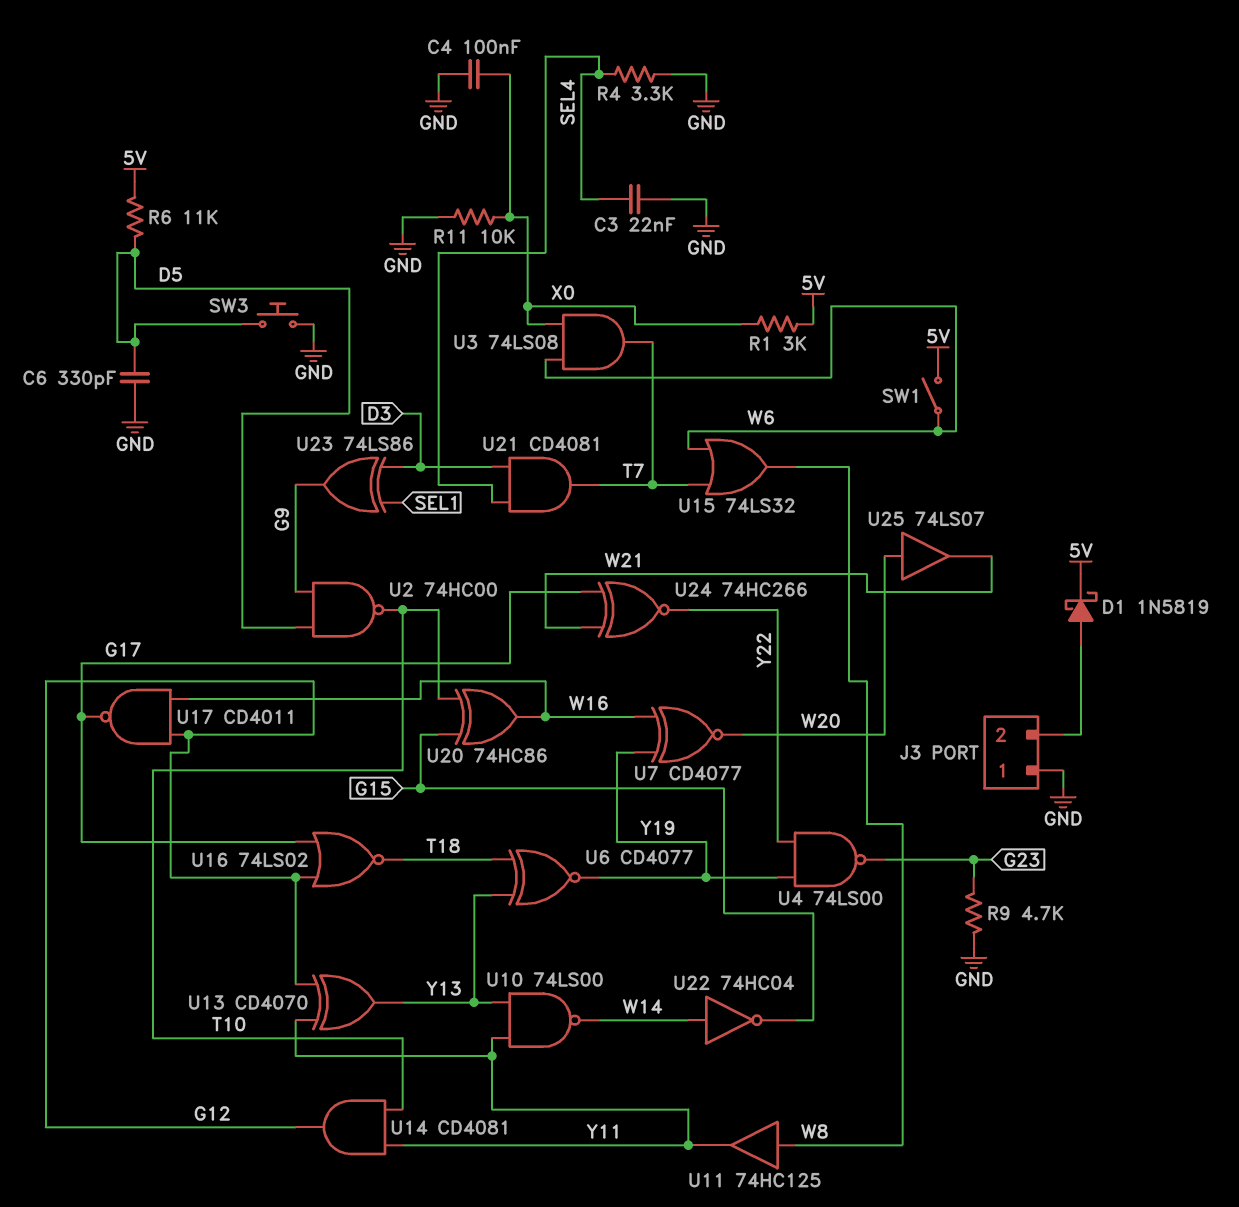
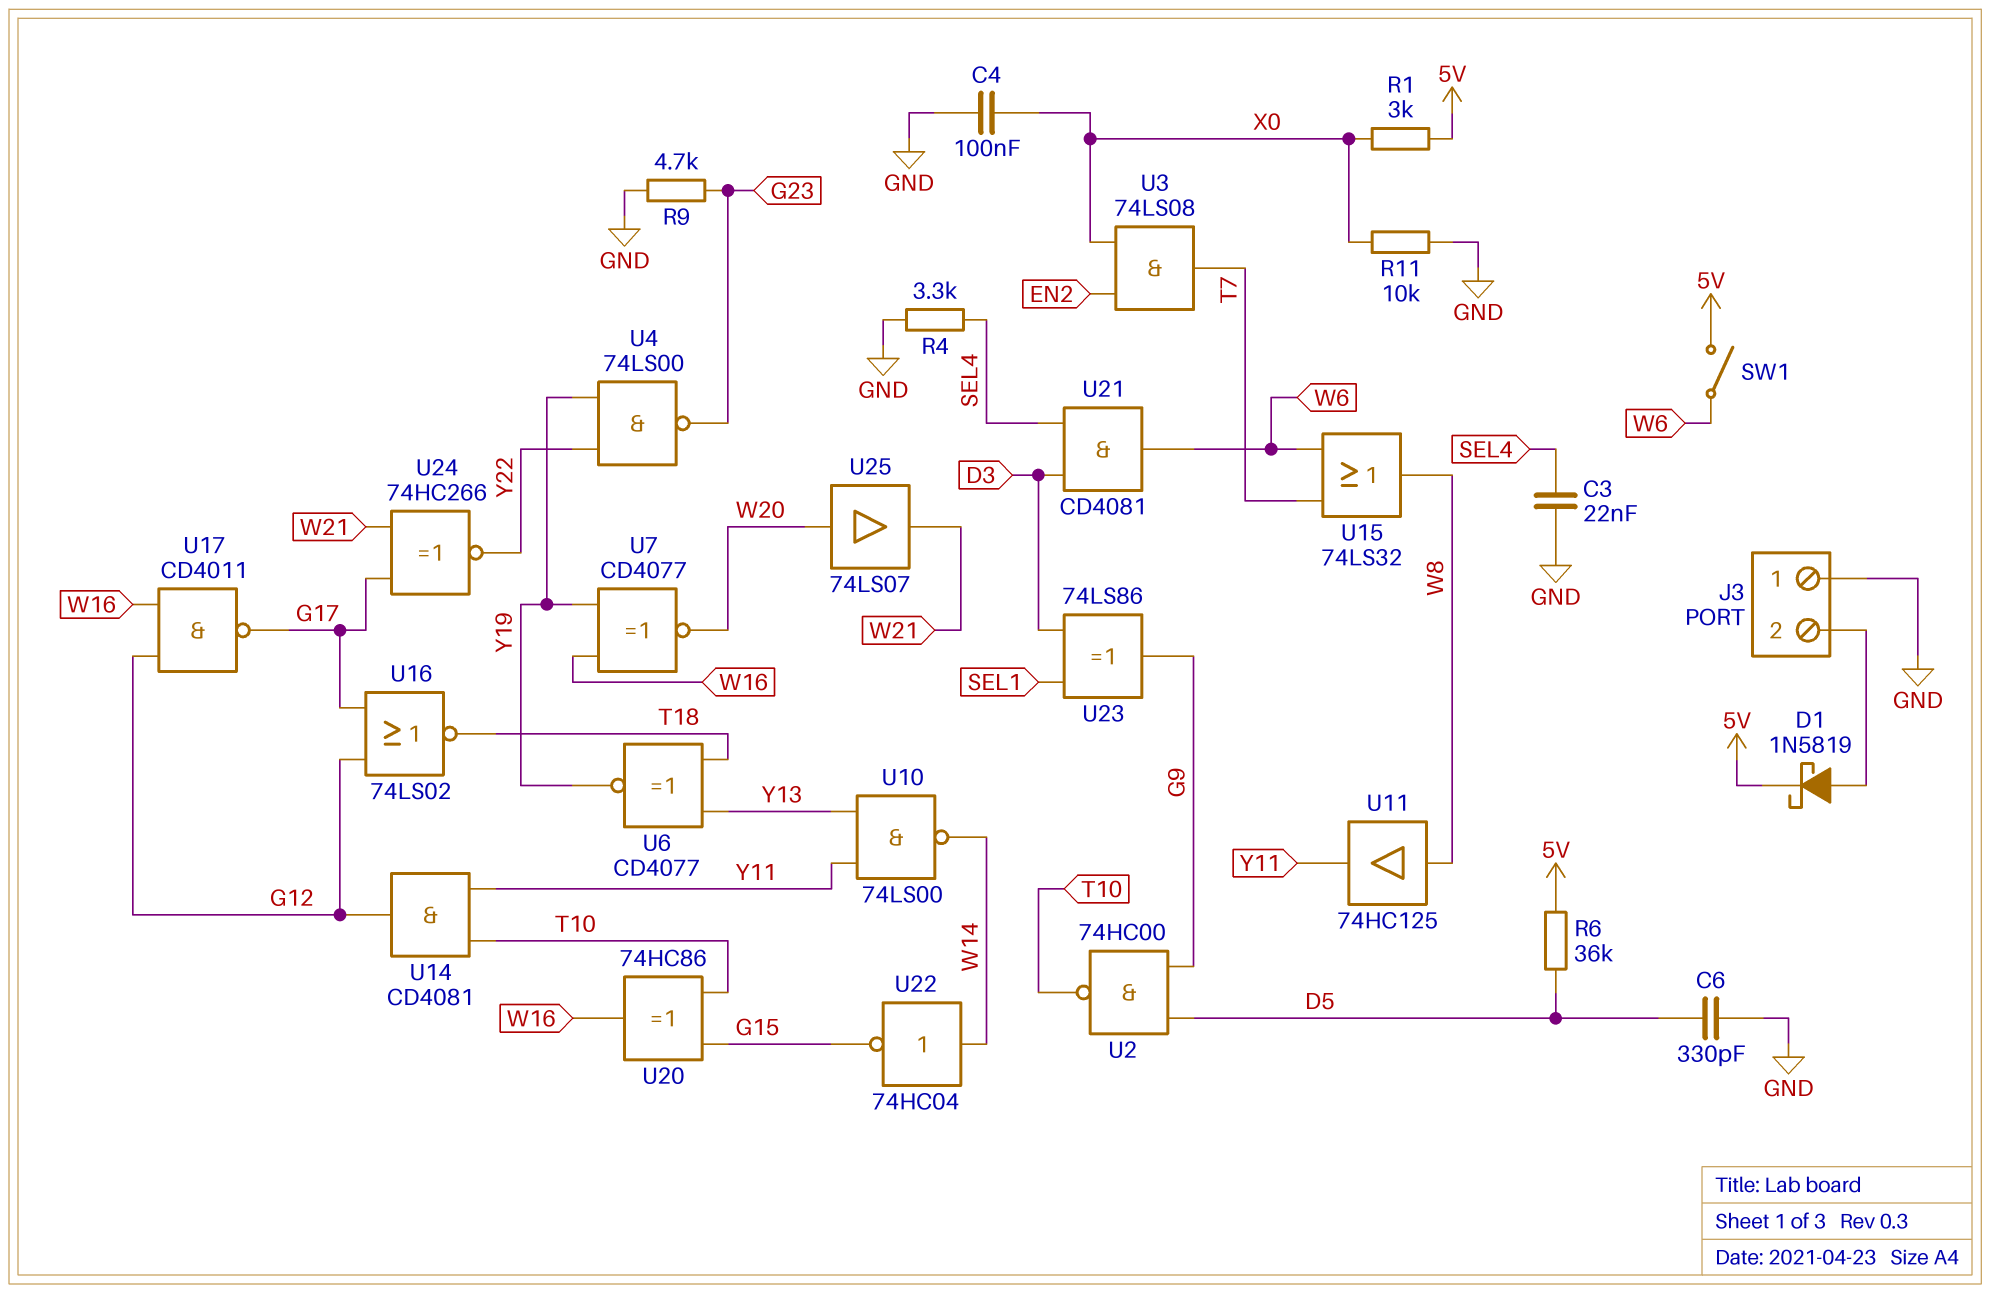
R6: 11k (5V, D5) -> 36k (5V, D5)
SW3: button (D5, GND) -> none
U3: AND 74LS08 (in W6, in X0, out T7) -> AND 74LS08 (in EN2, in X0, out T7)
U13: XOR CD4070 (in G12, in Y11, out Y13) -> none
U21: AND CD4081 (in D3, in SEL4, out T7) -> AND CD4081 (in D3, in SEL4, out W6)

